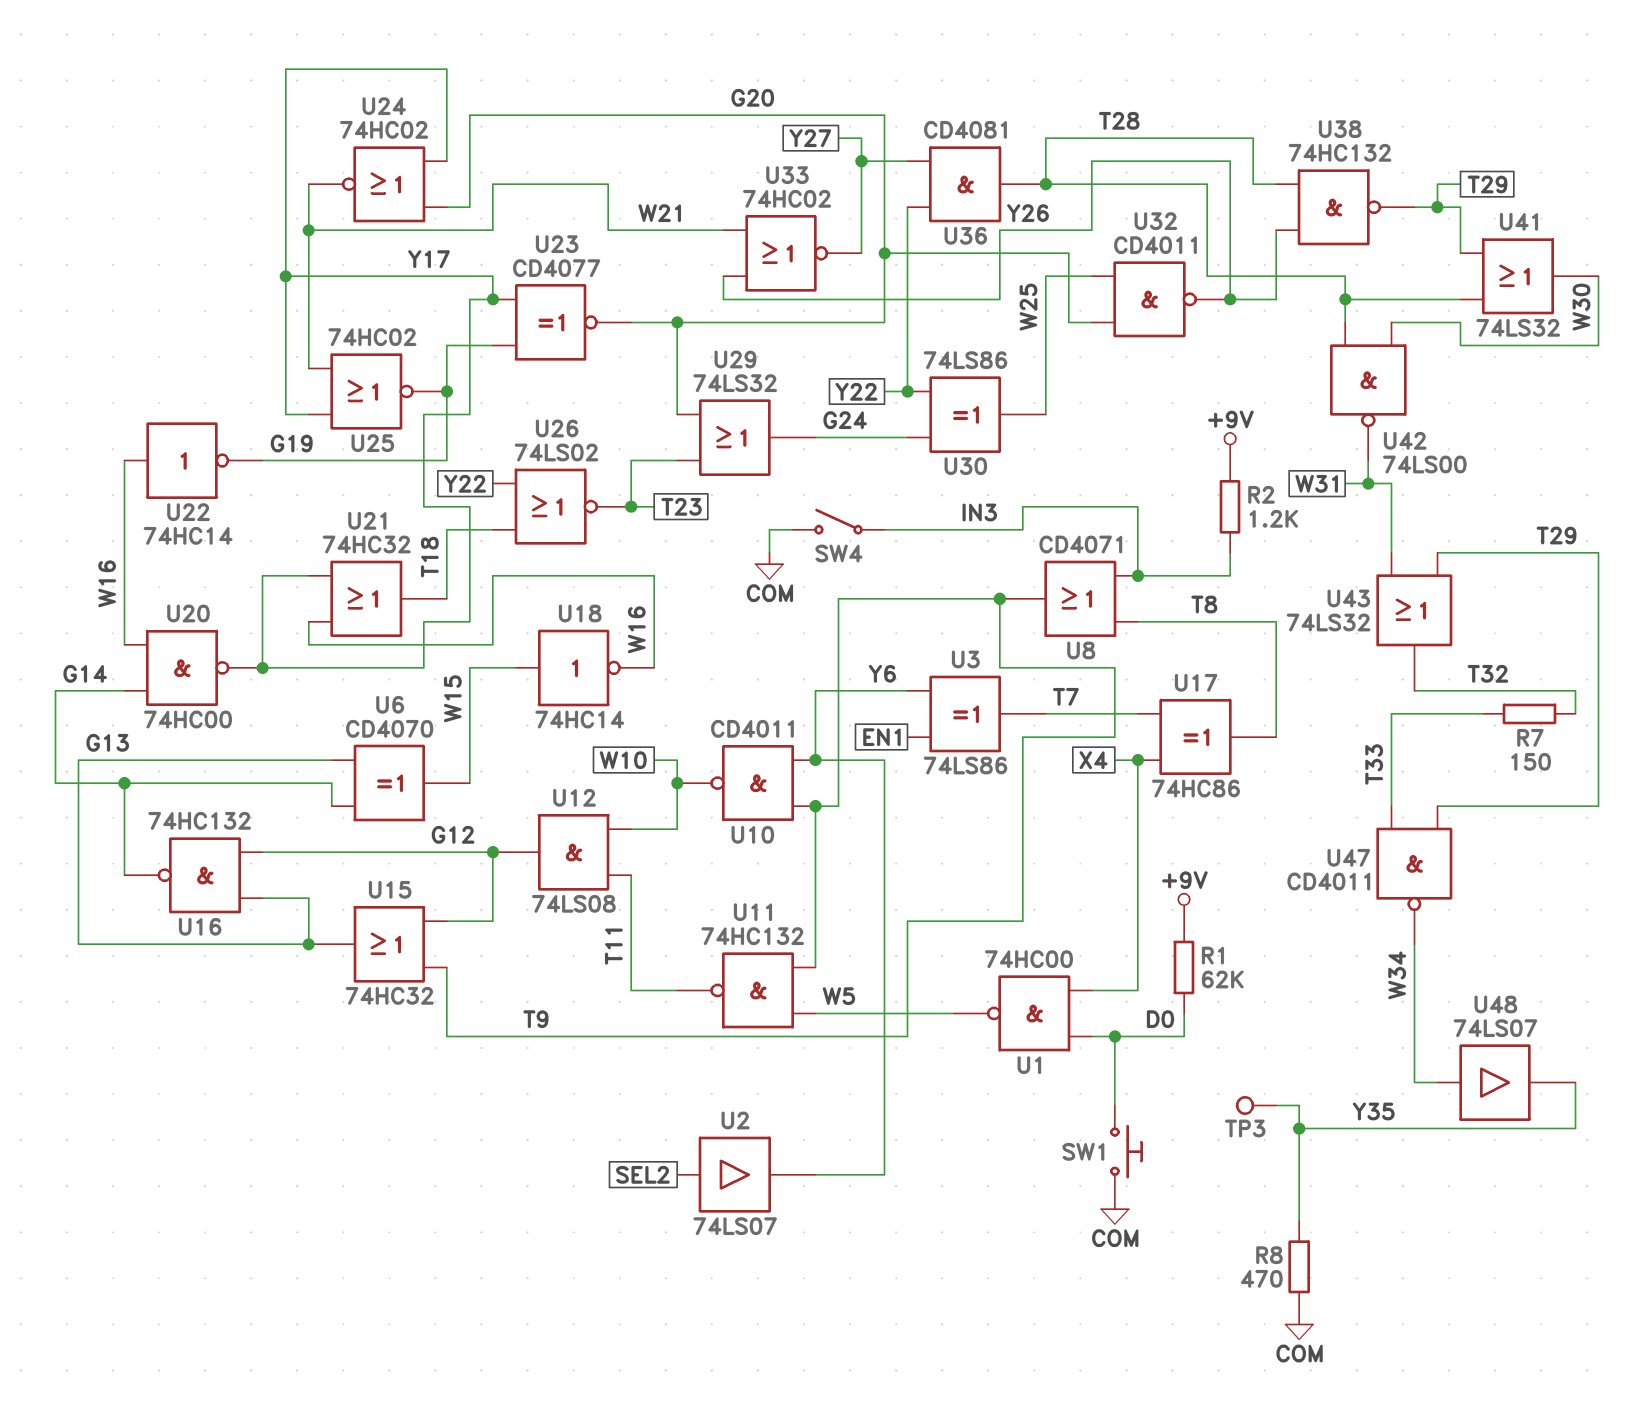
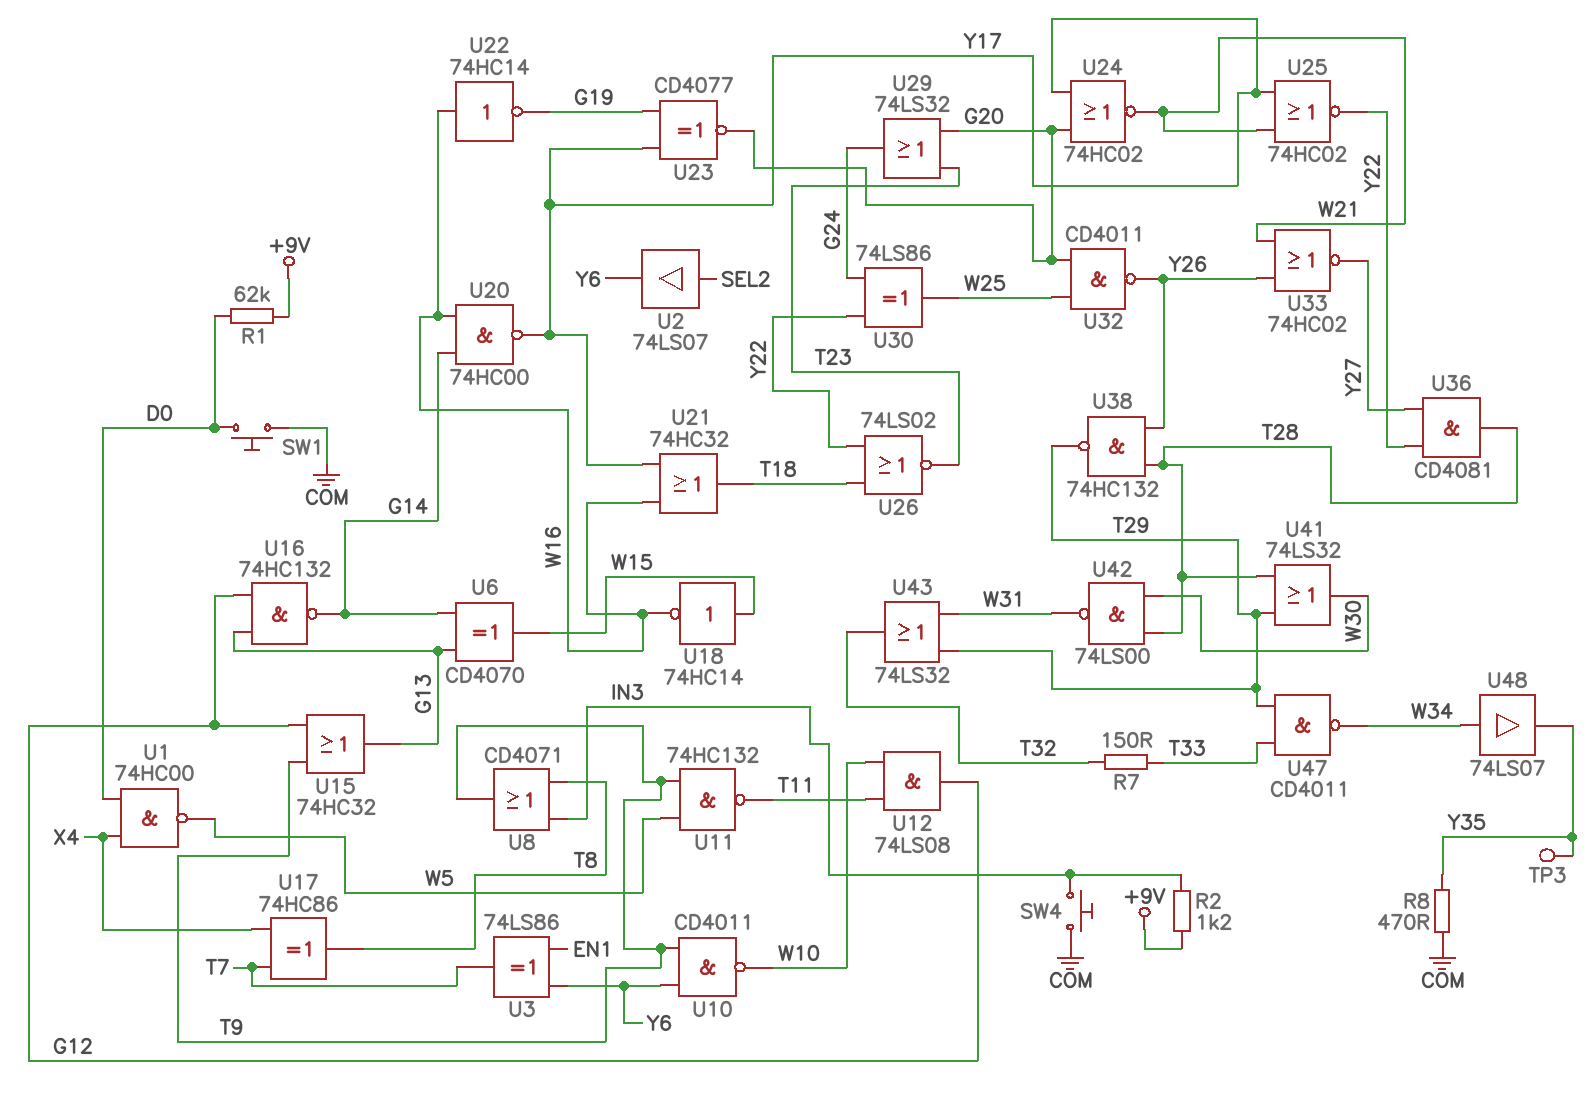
SW4: switch (COM, IN3) -> button (COM, IN3)
U25: NOR 74HC02 (in W21, in Y17, out G19) -> NOR 74HC02 (in W21, in Y17, out Y22)

